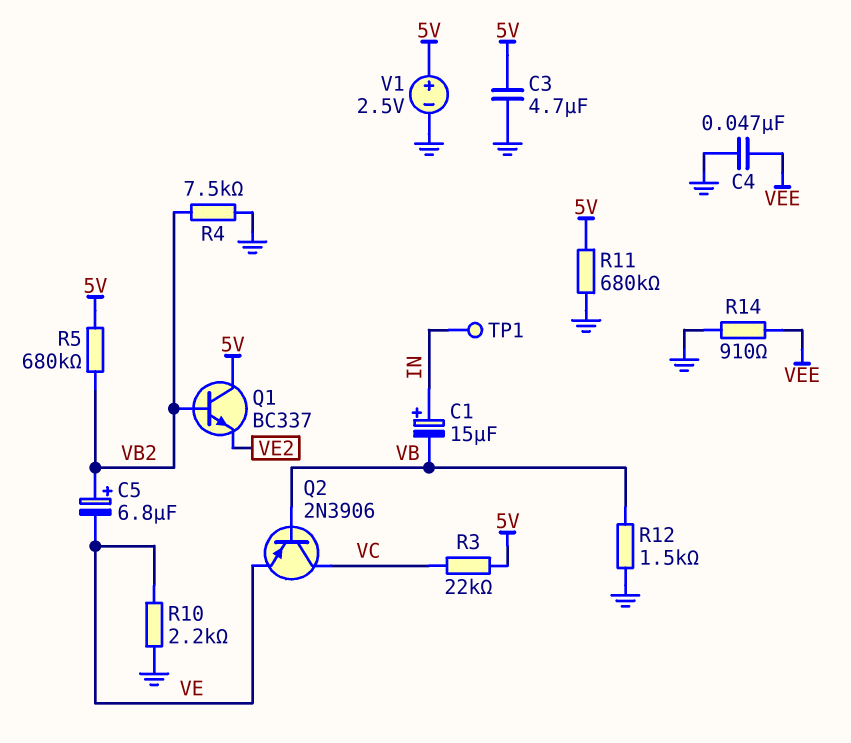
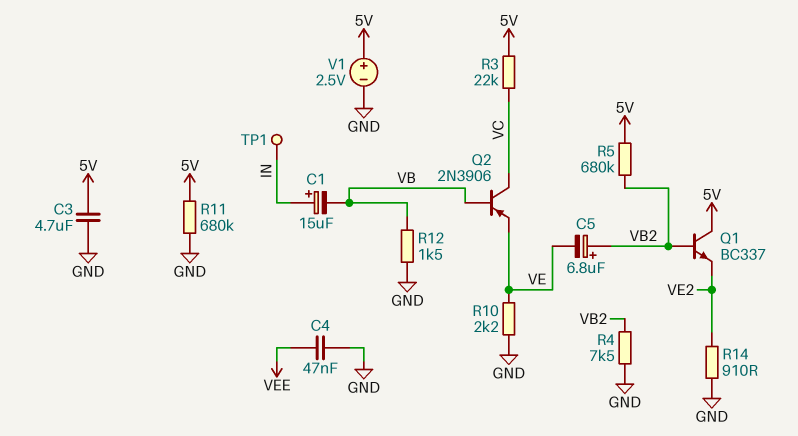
R14: 910 (GND, VEE) -> 910 (GND, VE2)

